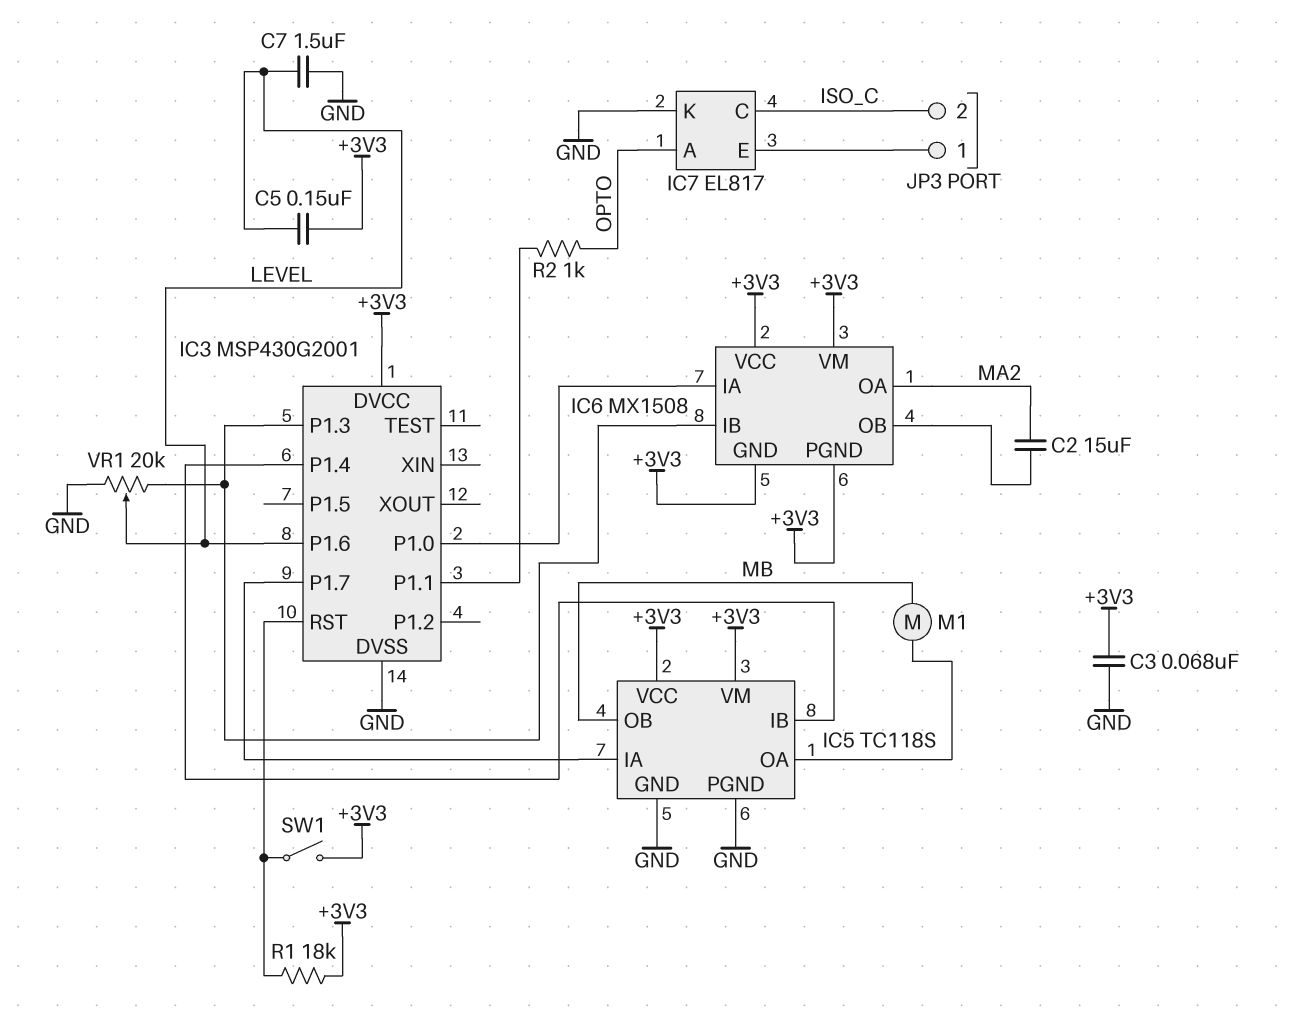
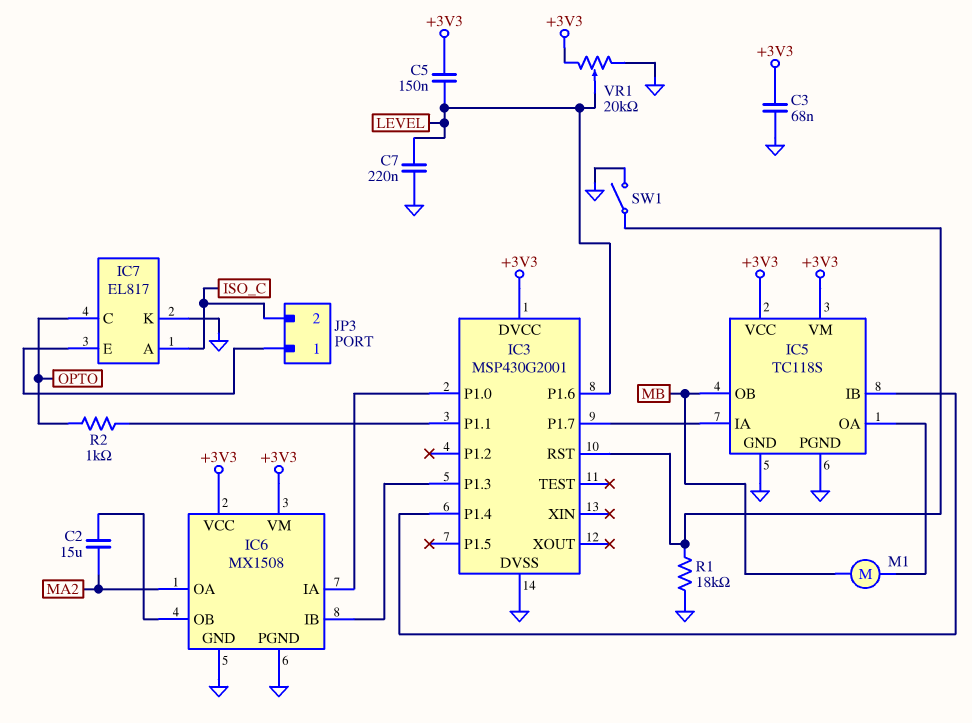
C7: 1.5uF (GND, LEVEL) -> 220nF (GND, LEVEL)
IC6 pin GND: +3V3 -> GND
IC6 pin PGND: +3V3 -> GND
IC7 pin A: OPTO -> ISO_C
IC7 pin C: ISO_C -> OPTO
R1: 18k (+3V3, IC3/RST) -> 18k (GND, IC3/RST)
SW1: switch (+3V3, IC3/RST) -> switch (GND, IC3/RST)
VR1: 20k (GND, IC3/P1.3, wiper LEVEL) -> 20k (+3V3, GND, wiper LEVEL)

